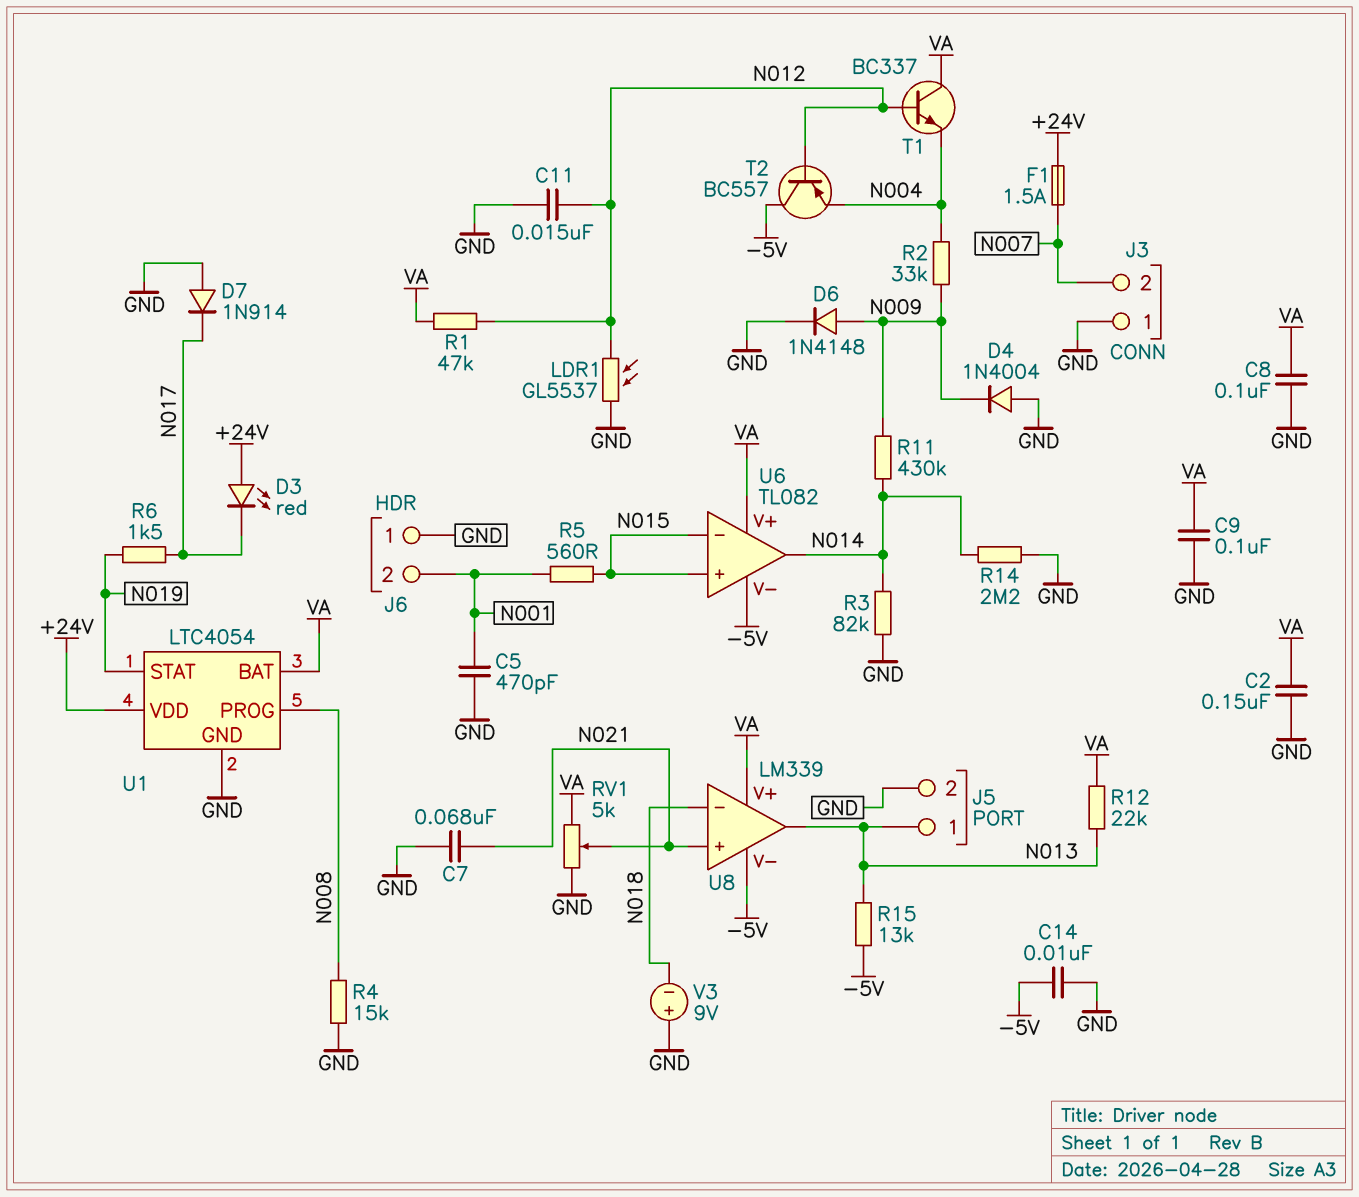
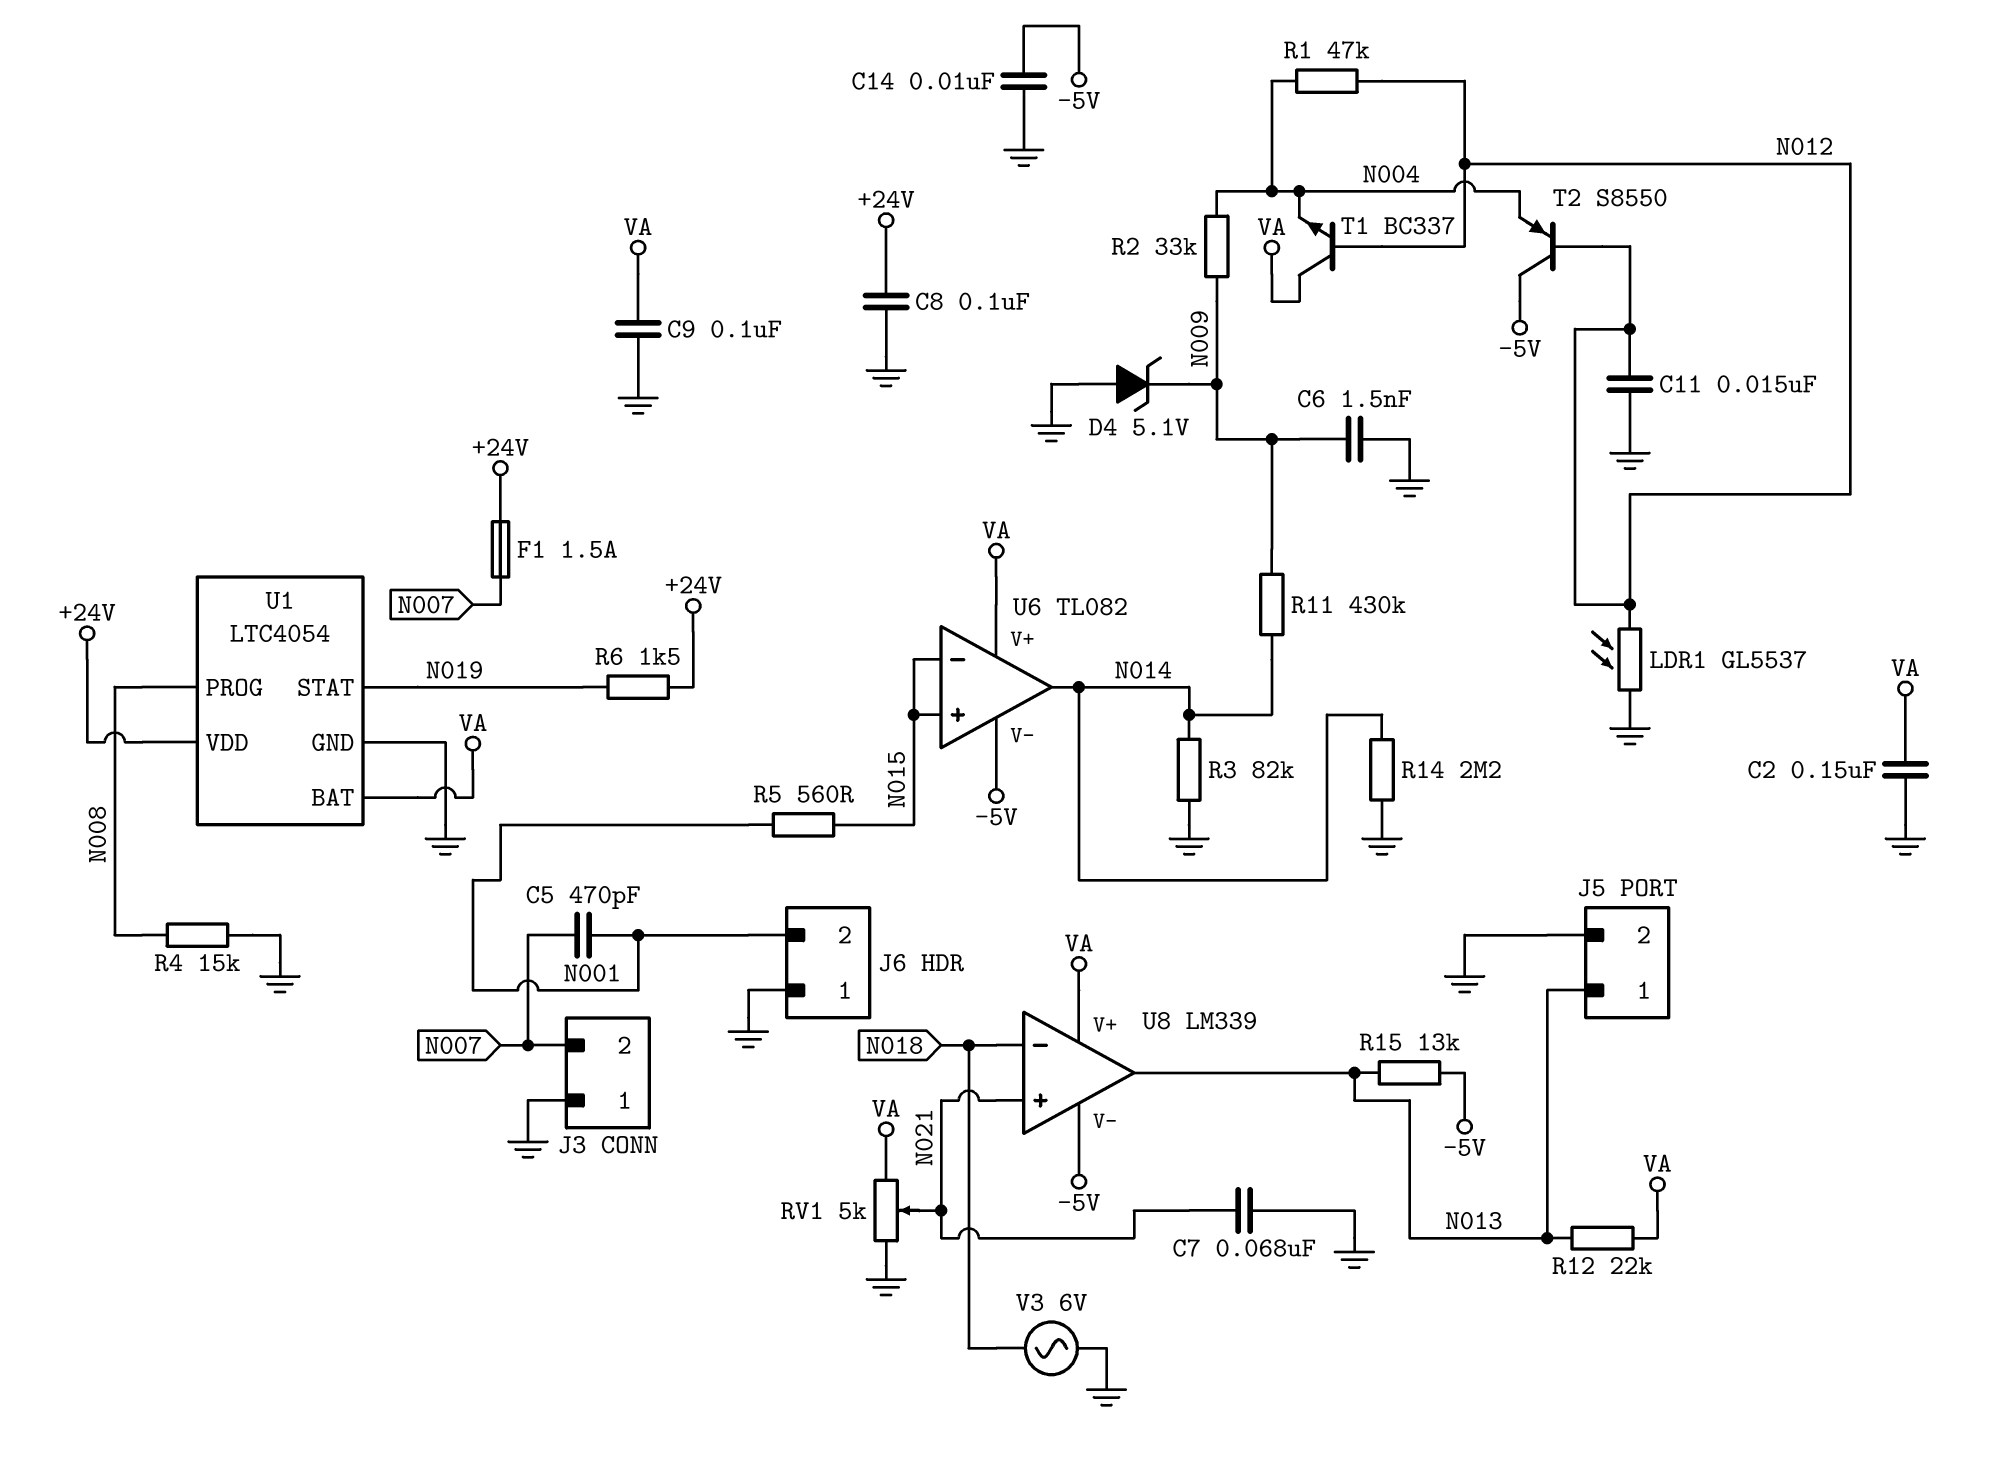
C5: 470pF (GND, N001) -> 470pF (N001, N007)
C6: none -> 1.5nF (GND, N009)
C8: 100nF (GND, VA) -> 100nF (+24V, GND)
D3: LED red (A +24V, K N017) -> none
D4: diode 1N4004 (A GND, K N009) -> zener 5.1V (A GND, K N009)
D6: diode 1N4148 (A N009, K GND) -> none
D7: diode 1N914 (A GND, K N017) -> none
R1: 47k (N012, VA) -> 47k (N004, N012)
R6: 1.5k (N017, N019) -> 1.5k (+24V, N019)
T2: PNP BC557 (B N012, C -5V, E N004) -> PNP S8550 (B N012, C -5V, E N004)
V3: 9V (plus GND, minus N018) -> AC 6V (GND, N018)

